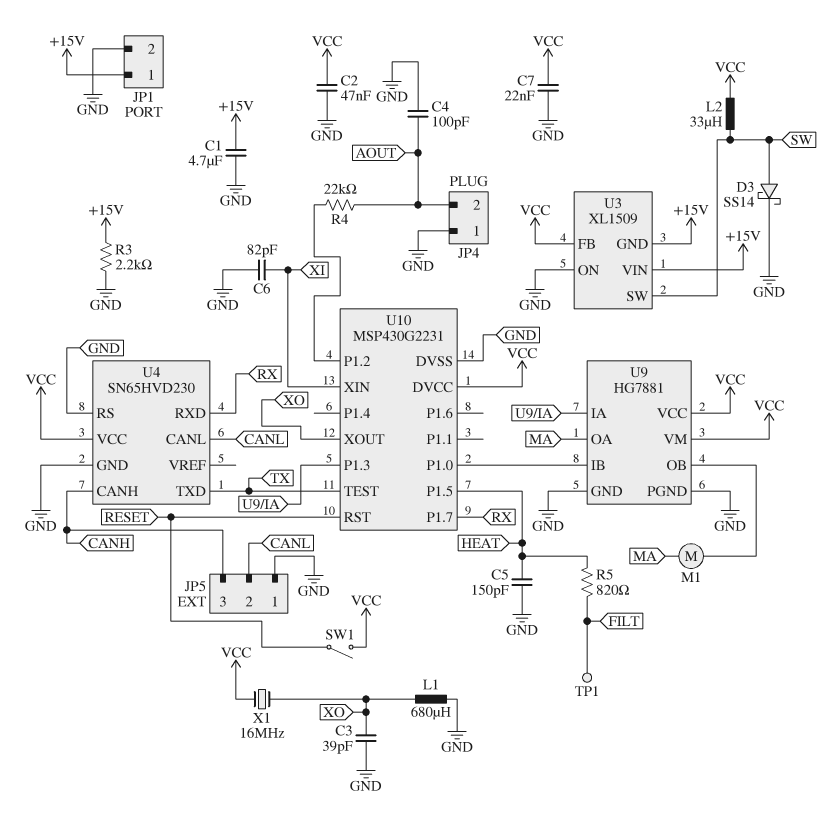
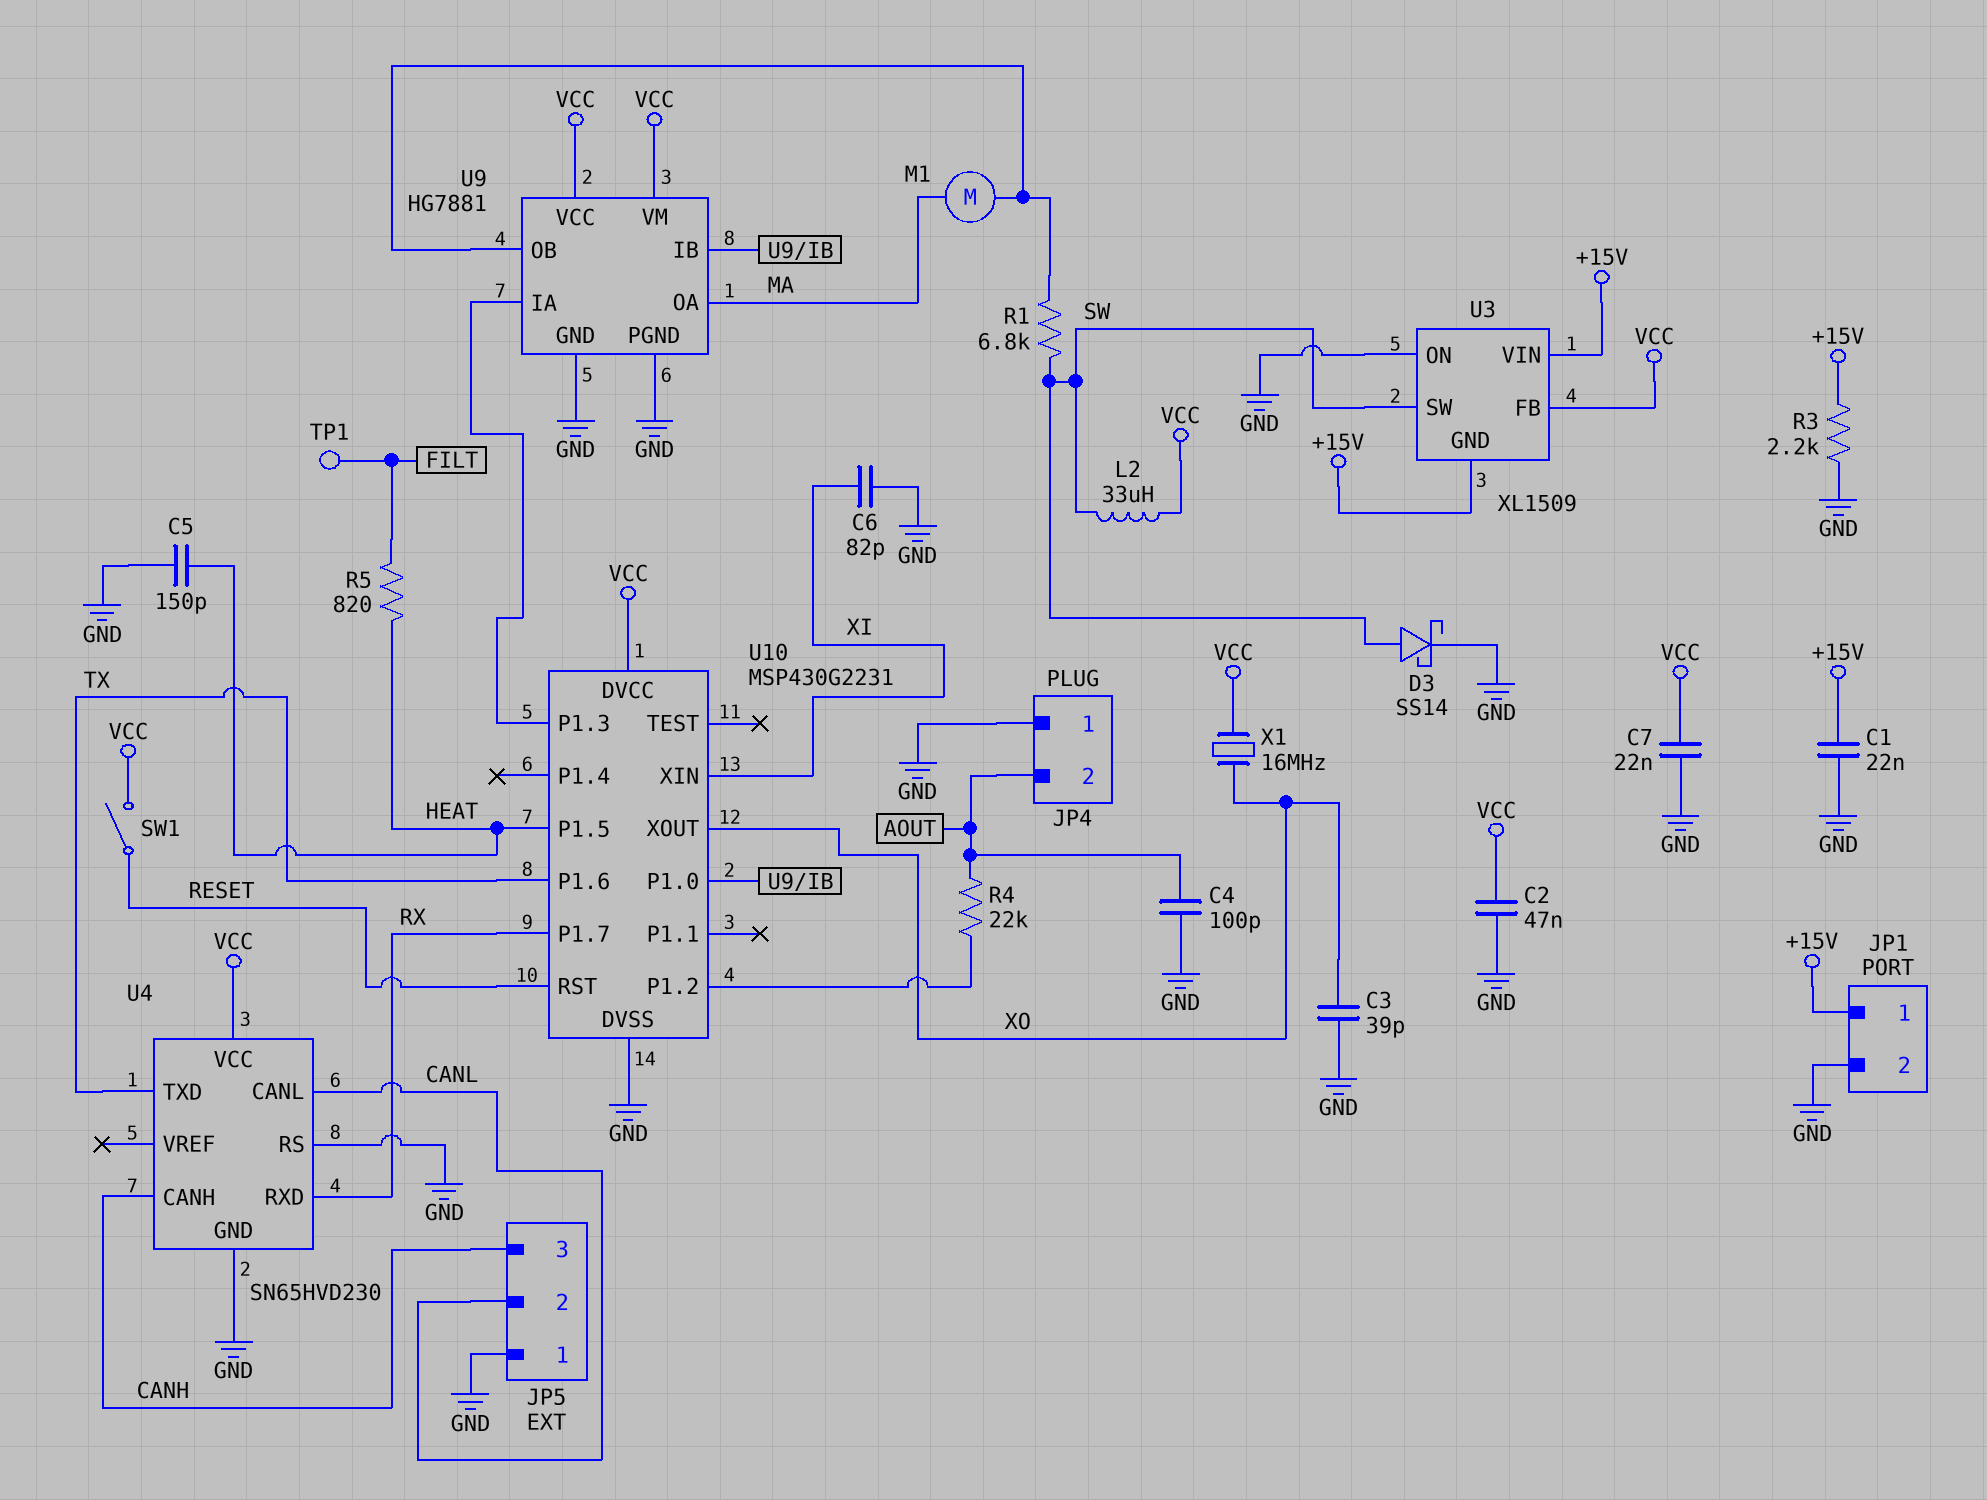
C1: 4.7uF (+15V, GND) -> 22nF (+15V, GND)
L1: 680uH (GND, XO) -> none
R1: none -> 6.8k (SW, U9/OB)
U10 pin P1.6: none -> TX
U10 pin TEST: TX -> none

